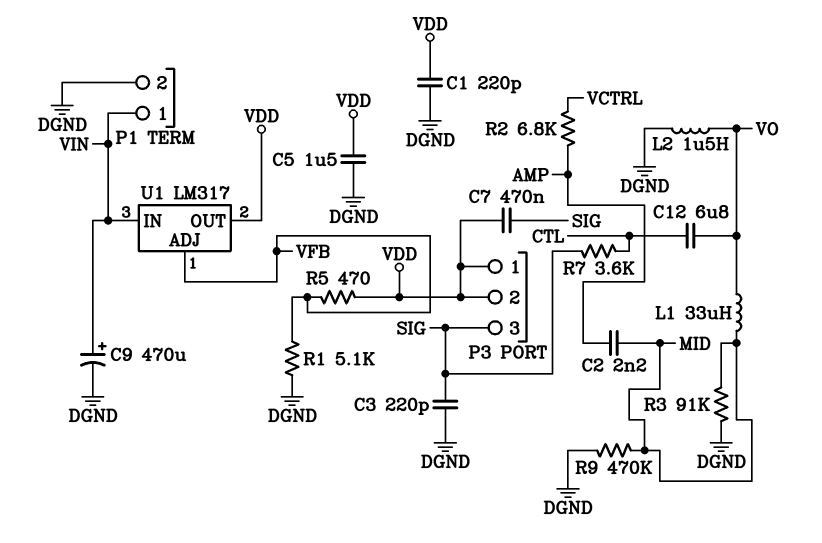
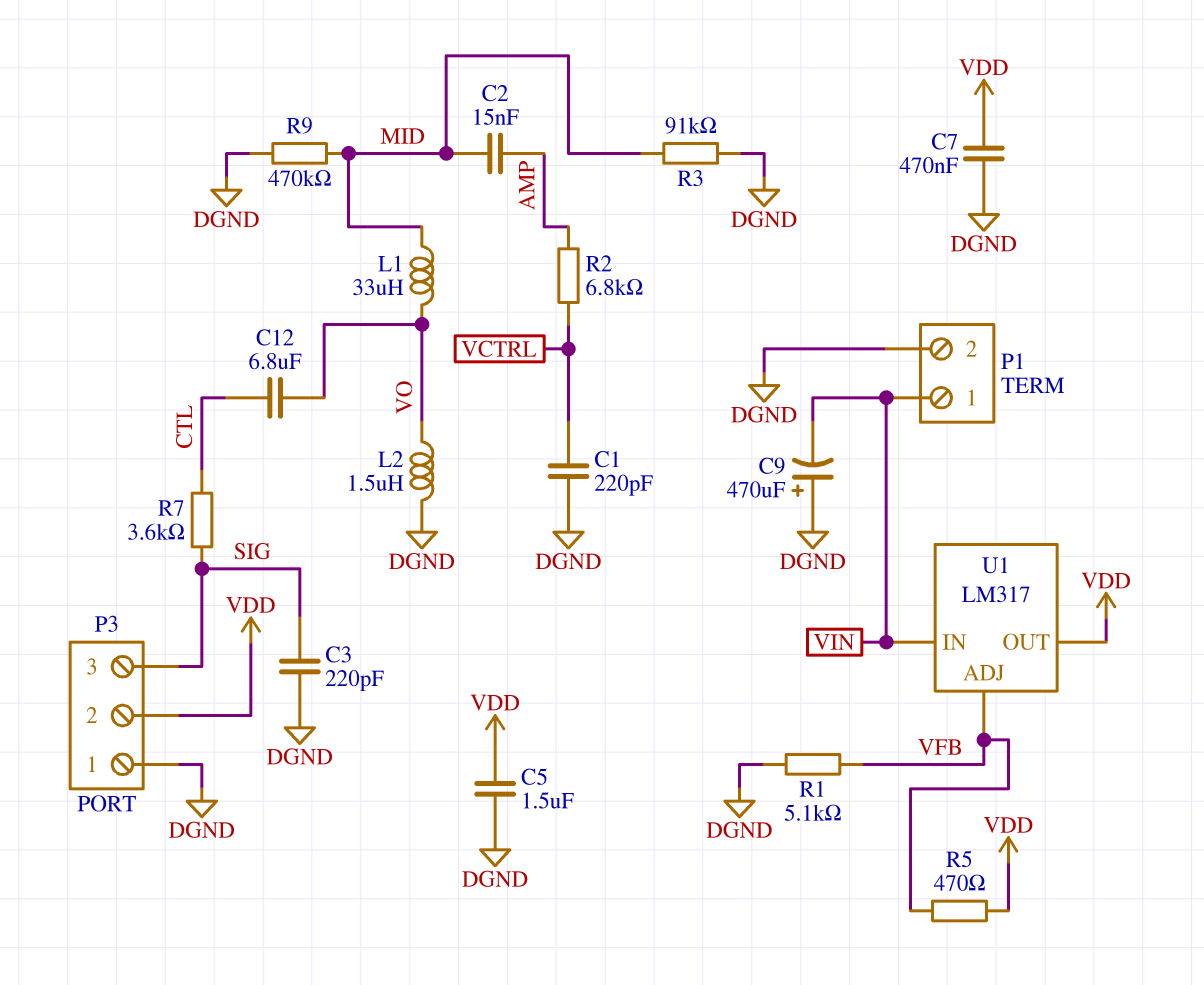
C1: 220pF (DGND, VDD) -> 220pF (DGND, VCTRL)
C2: 2.2nF (AMP, MID) -> 15nF (AMP, MID)
C7: 470nF (SIG, VDD) -> 470nF (DGND, VDD)
C9: 470uF (plus VIN, minus DGND) -> 470uF (plus DGND, minus VIN)
P3 pin 1: VDD -> DGND

